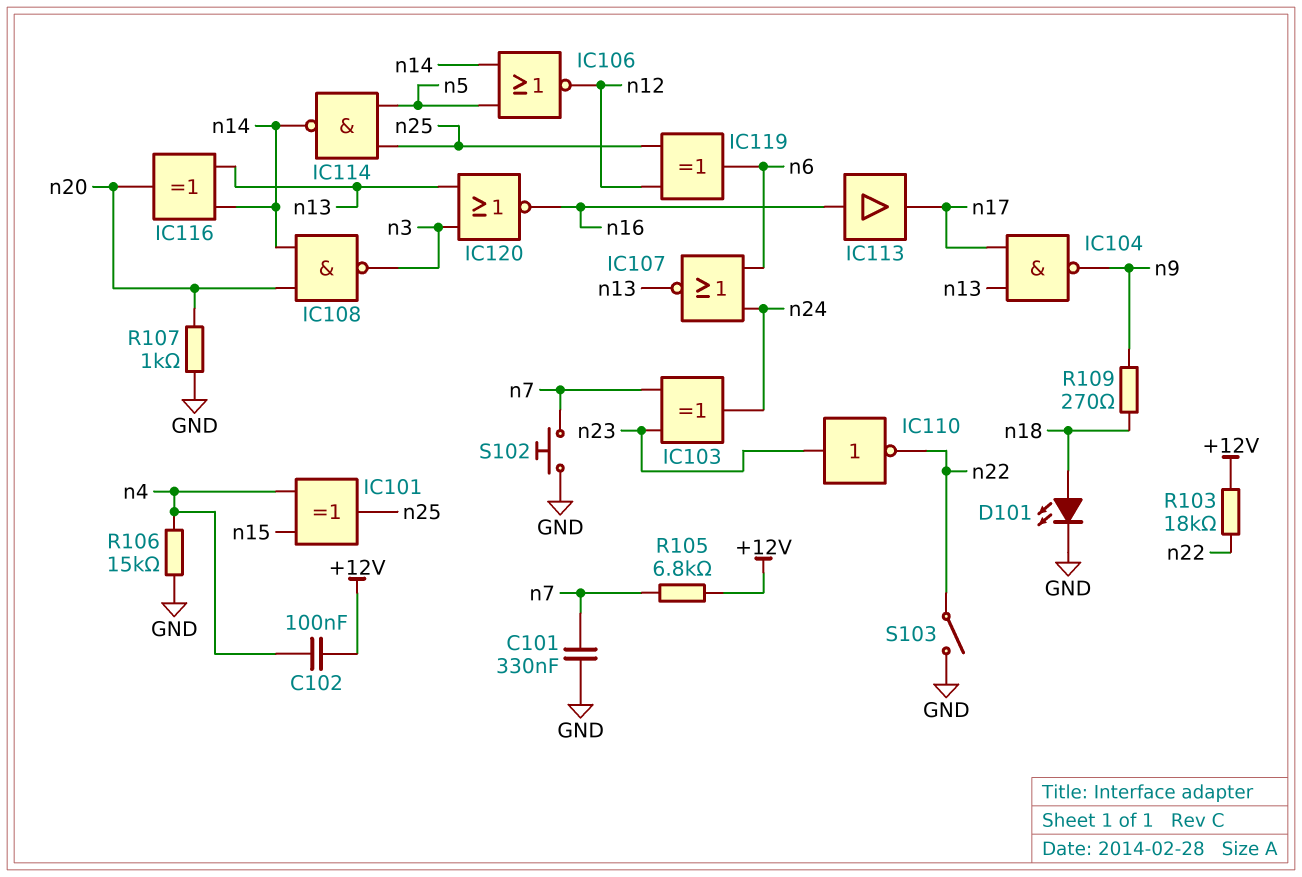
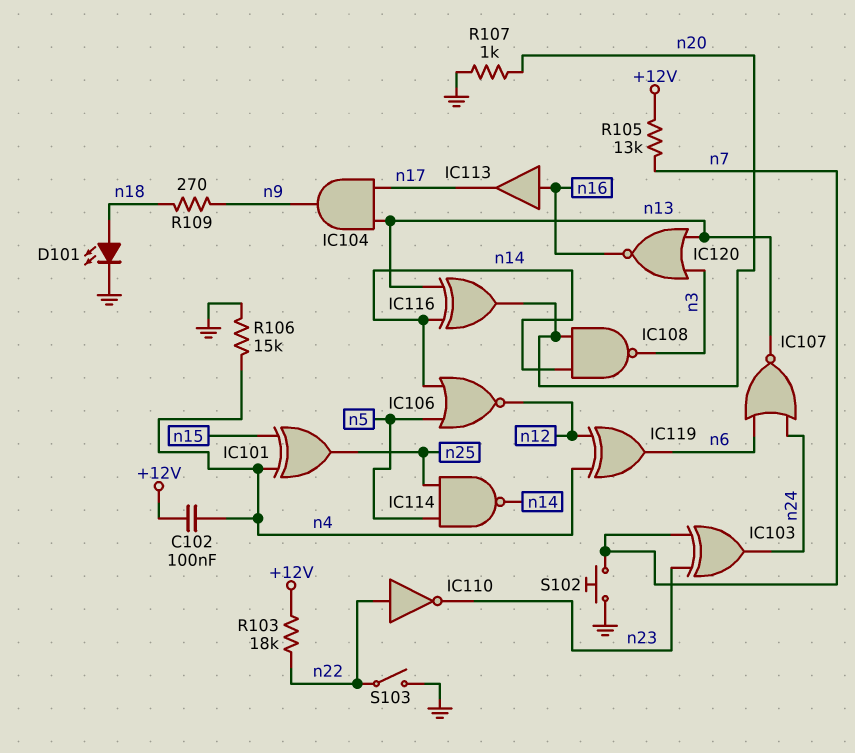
C101: 330nF (GND, n7) -> none
IC104: NAND (in n13, in n17, out n9) -> AND (in n13, in n17, out n9)
IC110: NOT (in n23, out n22) -> NOT (in n22, out n23)
IC119: XOR (in n12, in n25, out n6) -> XOR (in n4, in n12, out n6)
R105: 6.8k (+12V, n7) -> 13k (+12V, n7)

